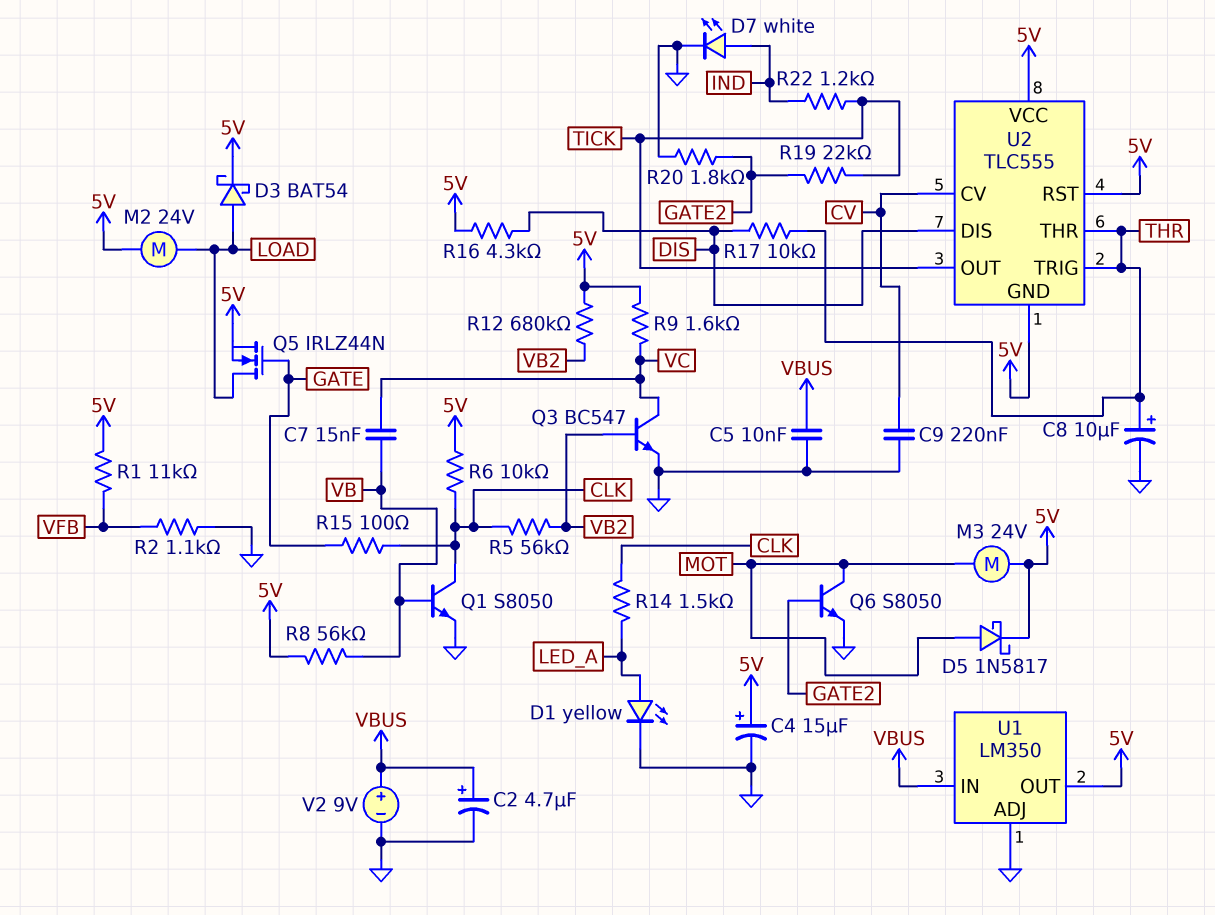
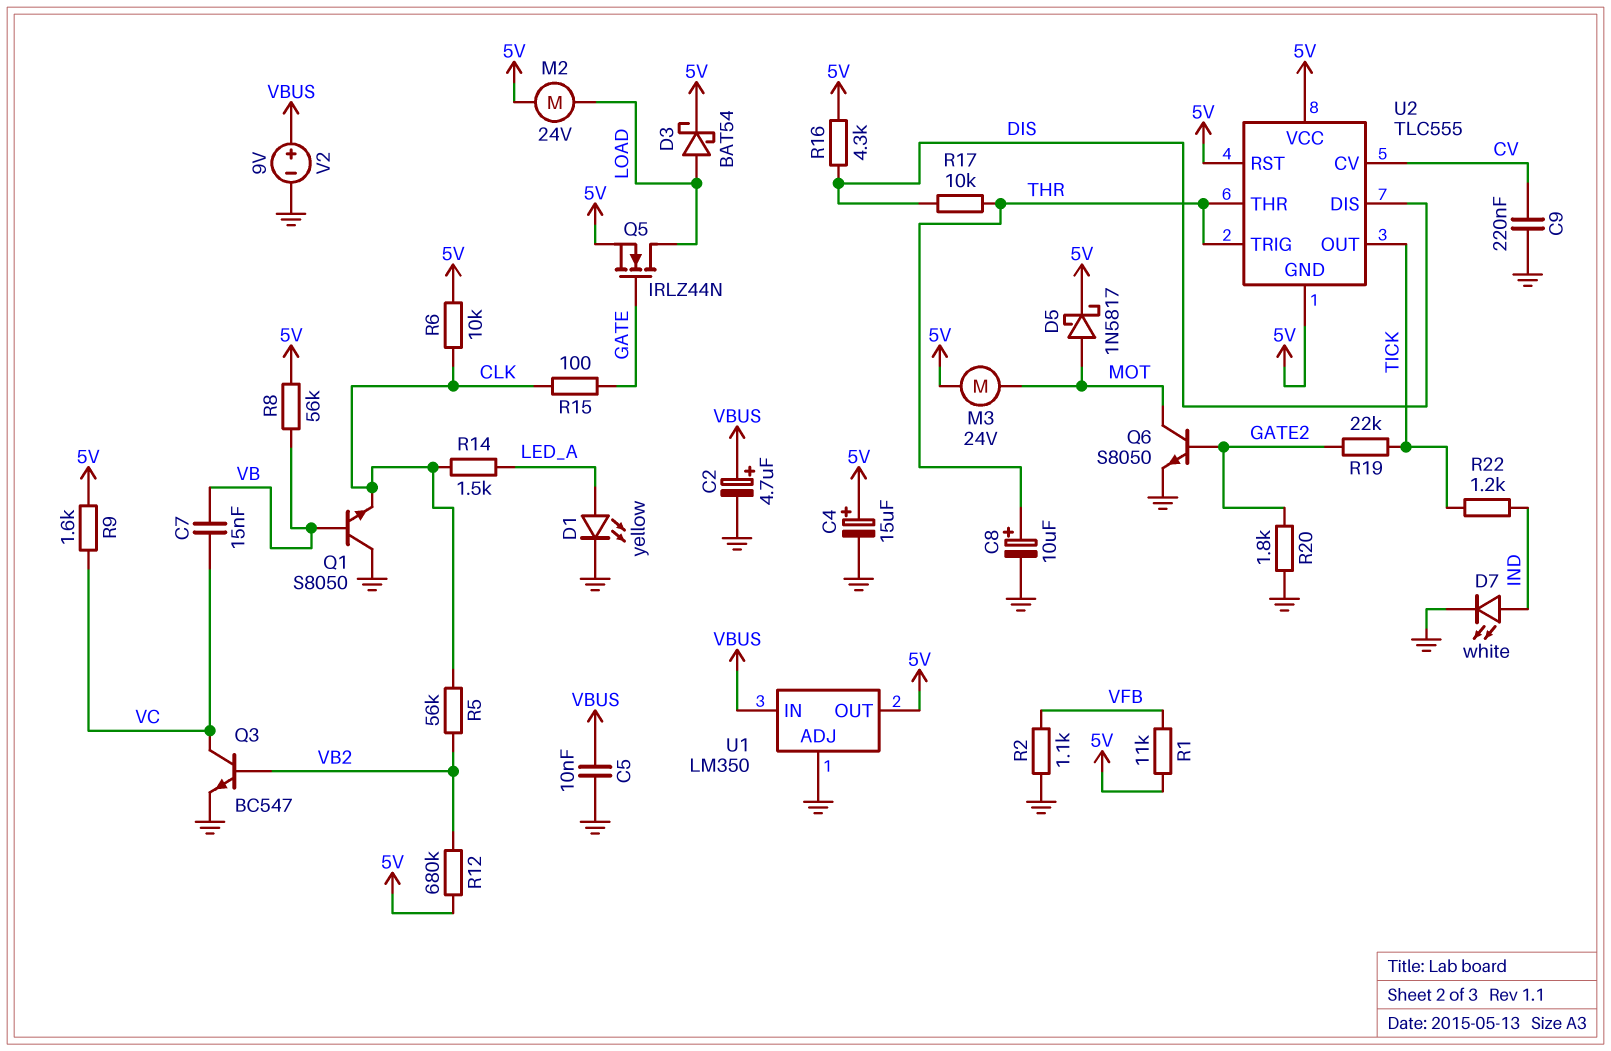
Q1: NPN S8050 (B VB, C CLK, E GND) -> NPN S8050 (B VB, C GND, E CLK)

